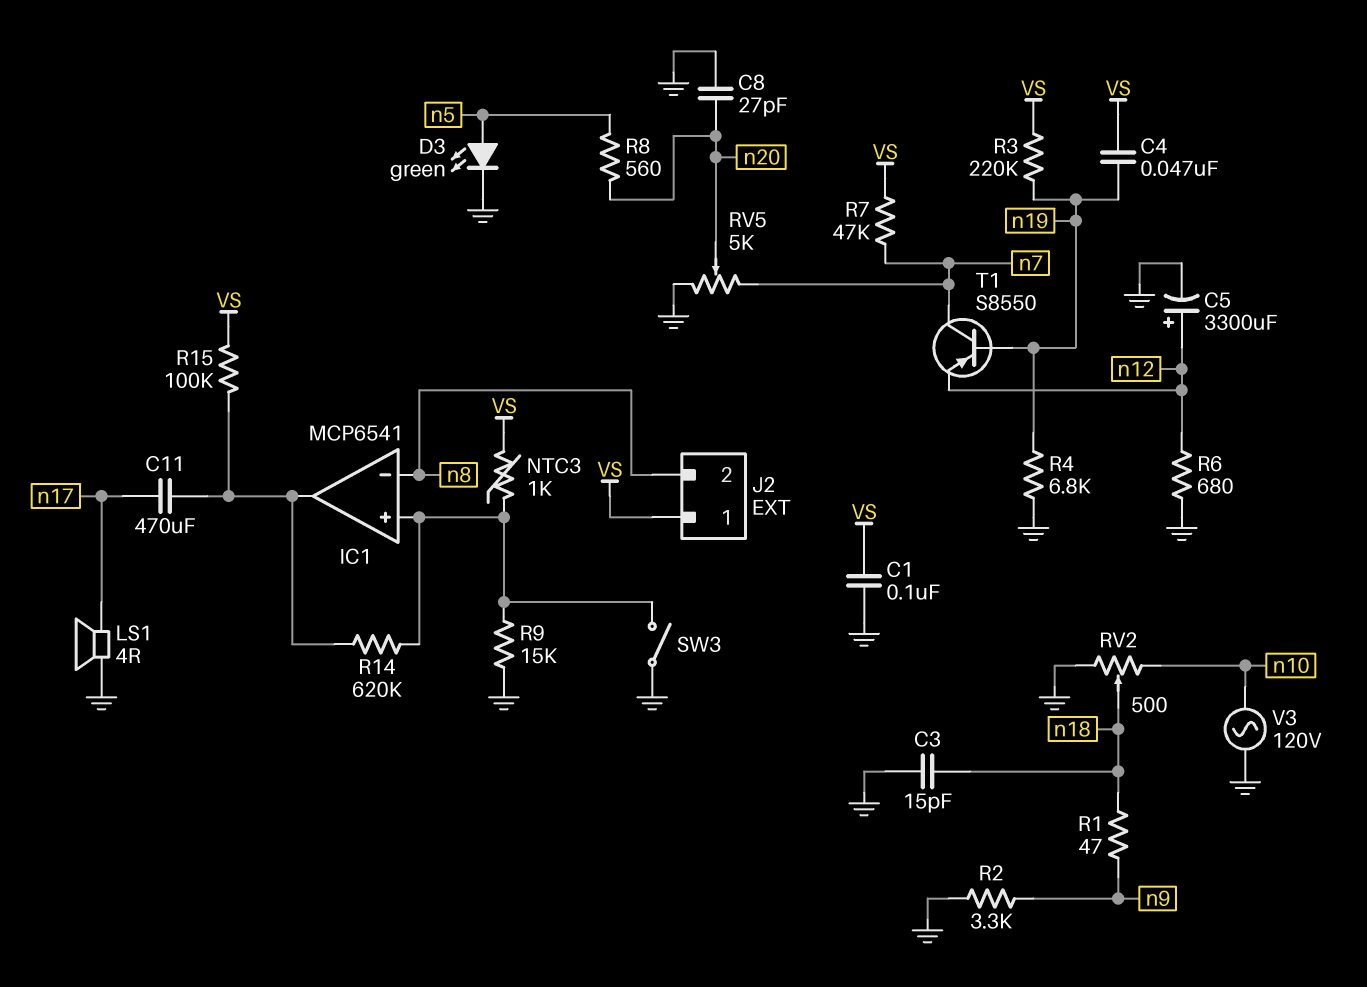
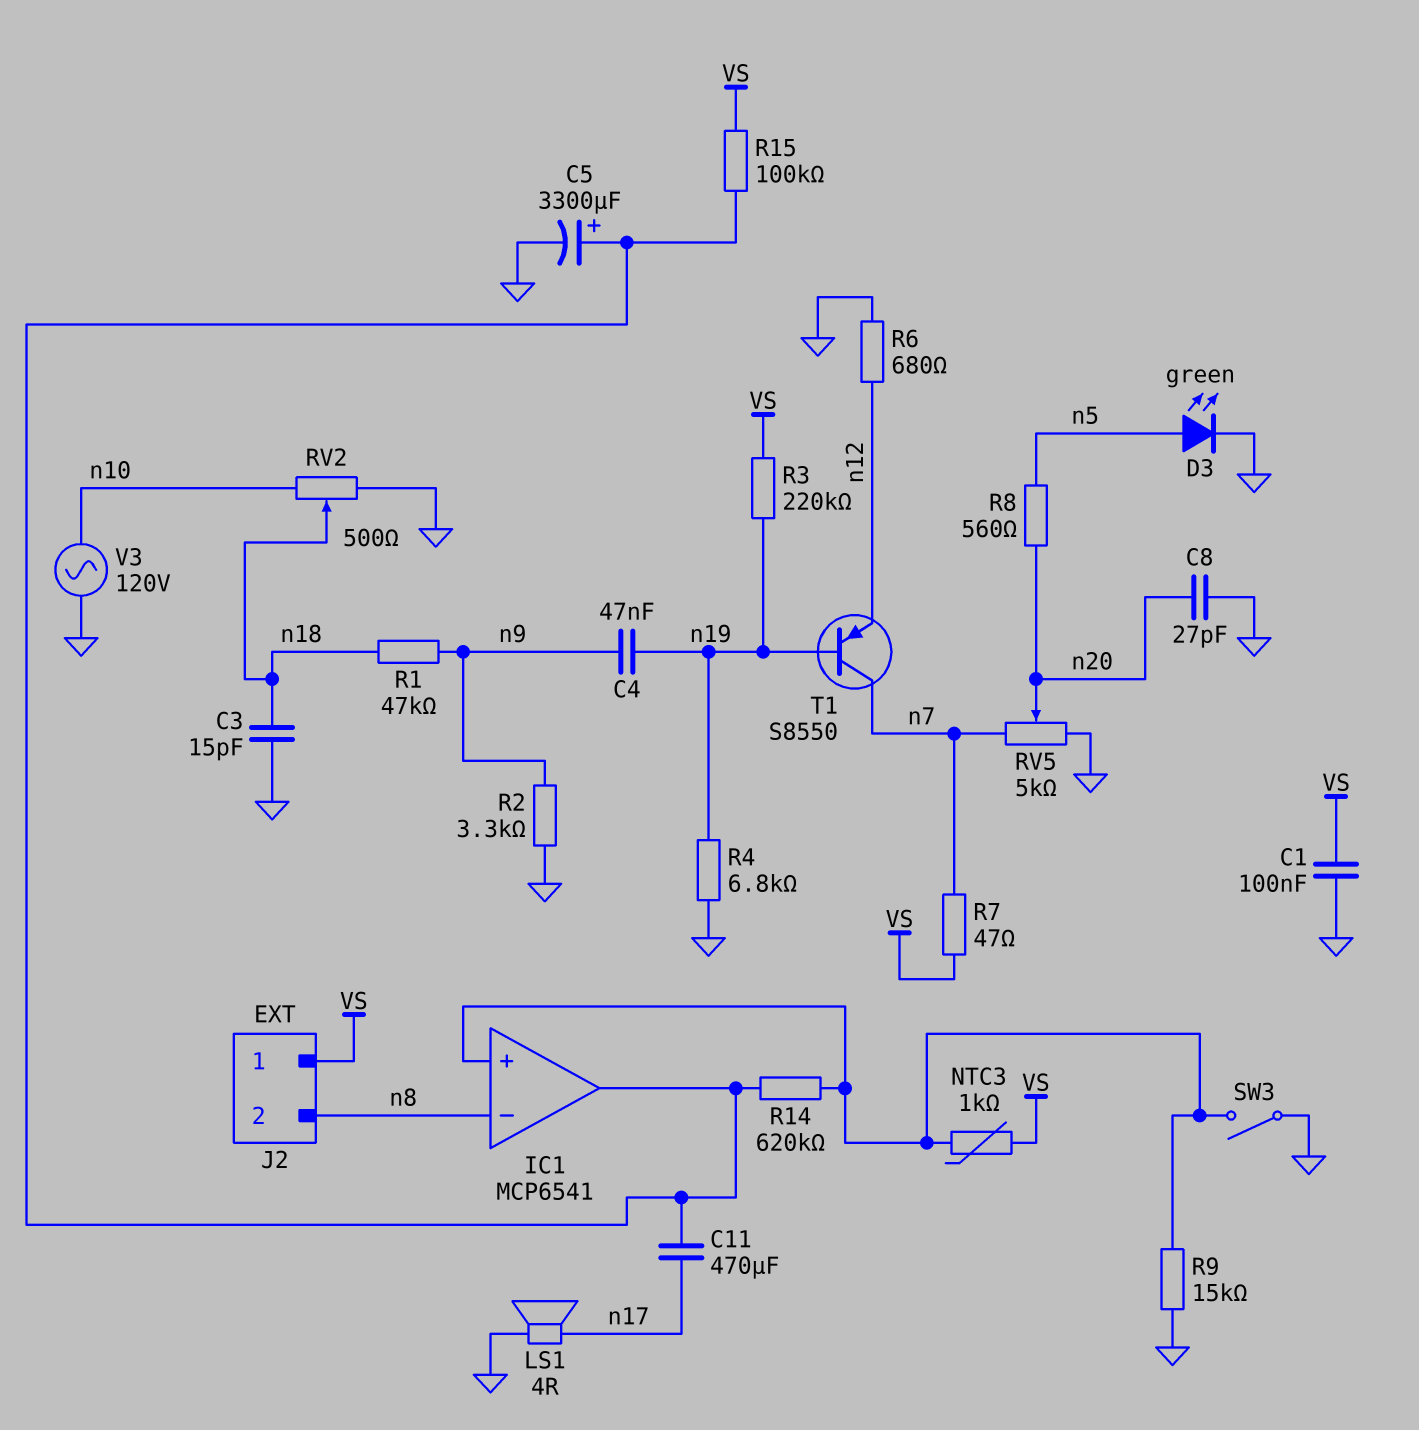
C4: 47nF (VS, n19) -> 47nF (n9, n19)
C5: 3300uF (plus n12, minus GND) -> 3300uF (plus IC1/out, minus GND)
R1: 47 (n9, n18) -> 47k (n9, n18)
R7: 47k (VS, n7) -> 47 (VS, n7)

